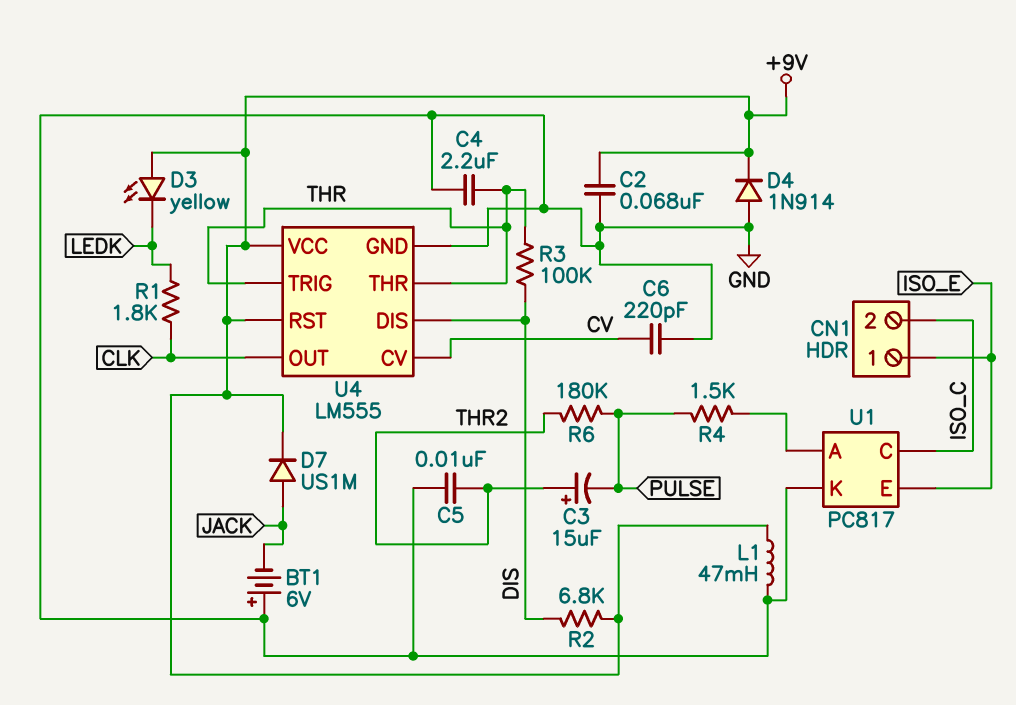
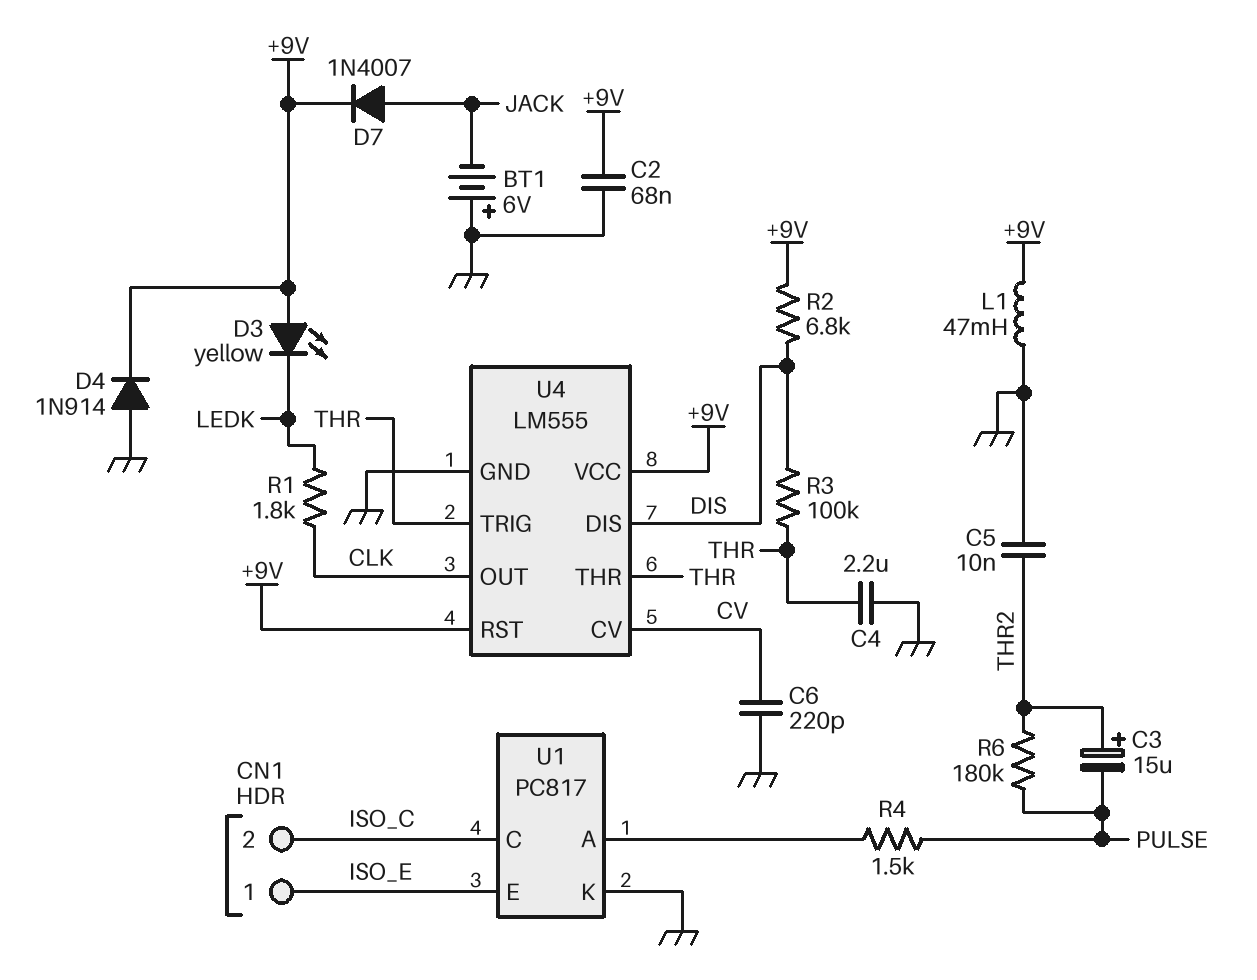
D7: diode US1M (A JACK, K +9V) -> diode 1N4007 (A JACK, K +9V)

